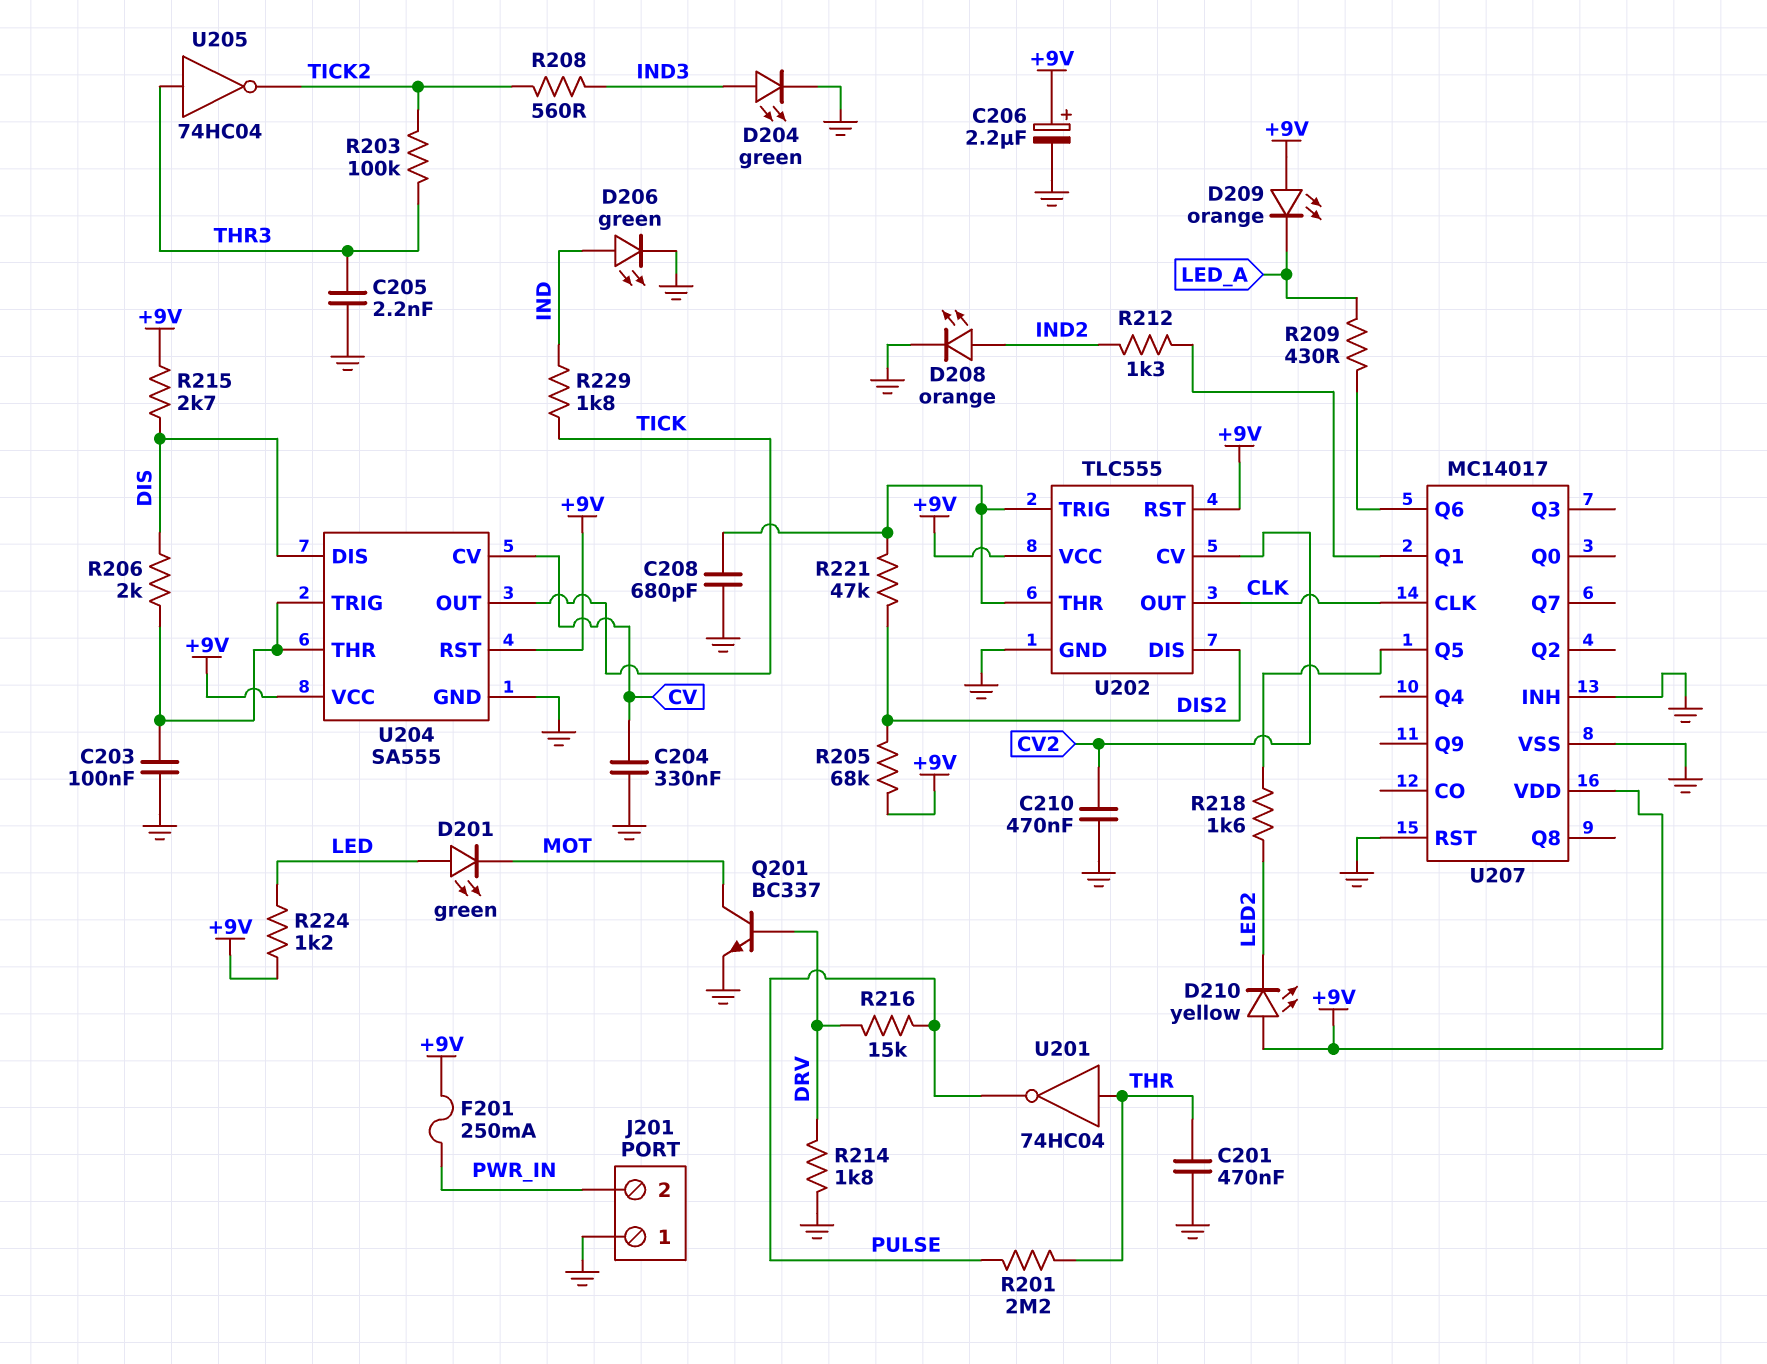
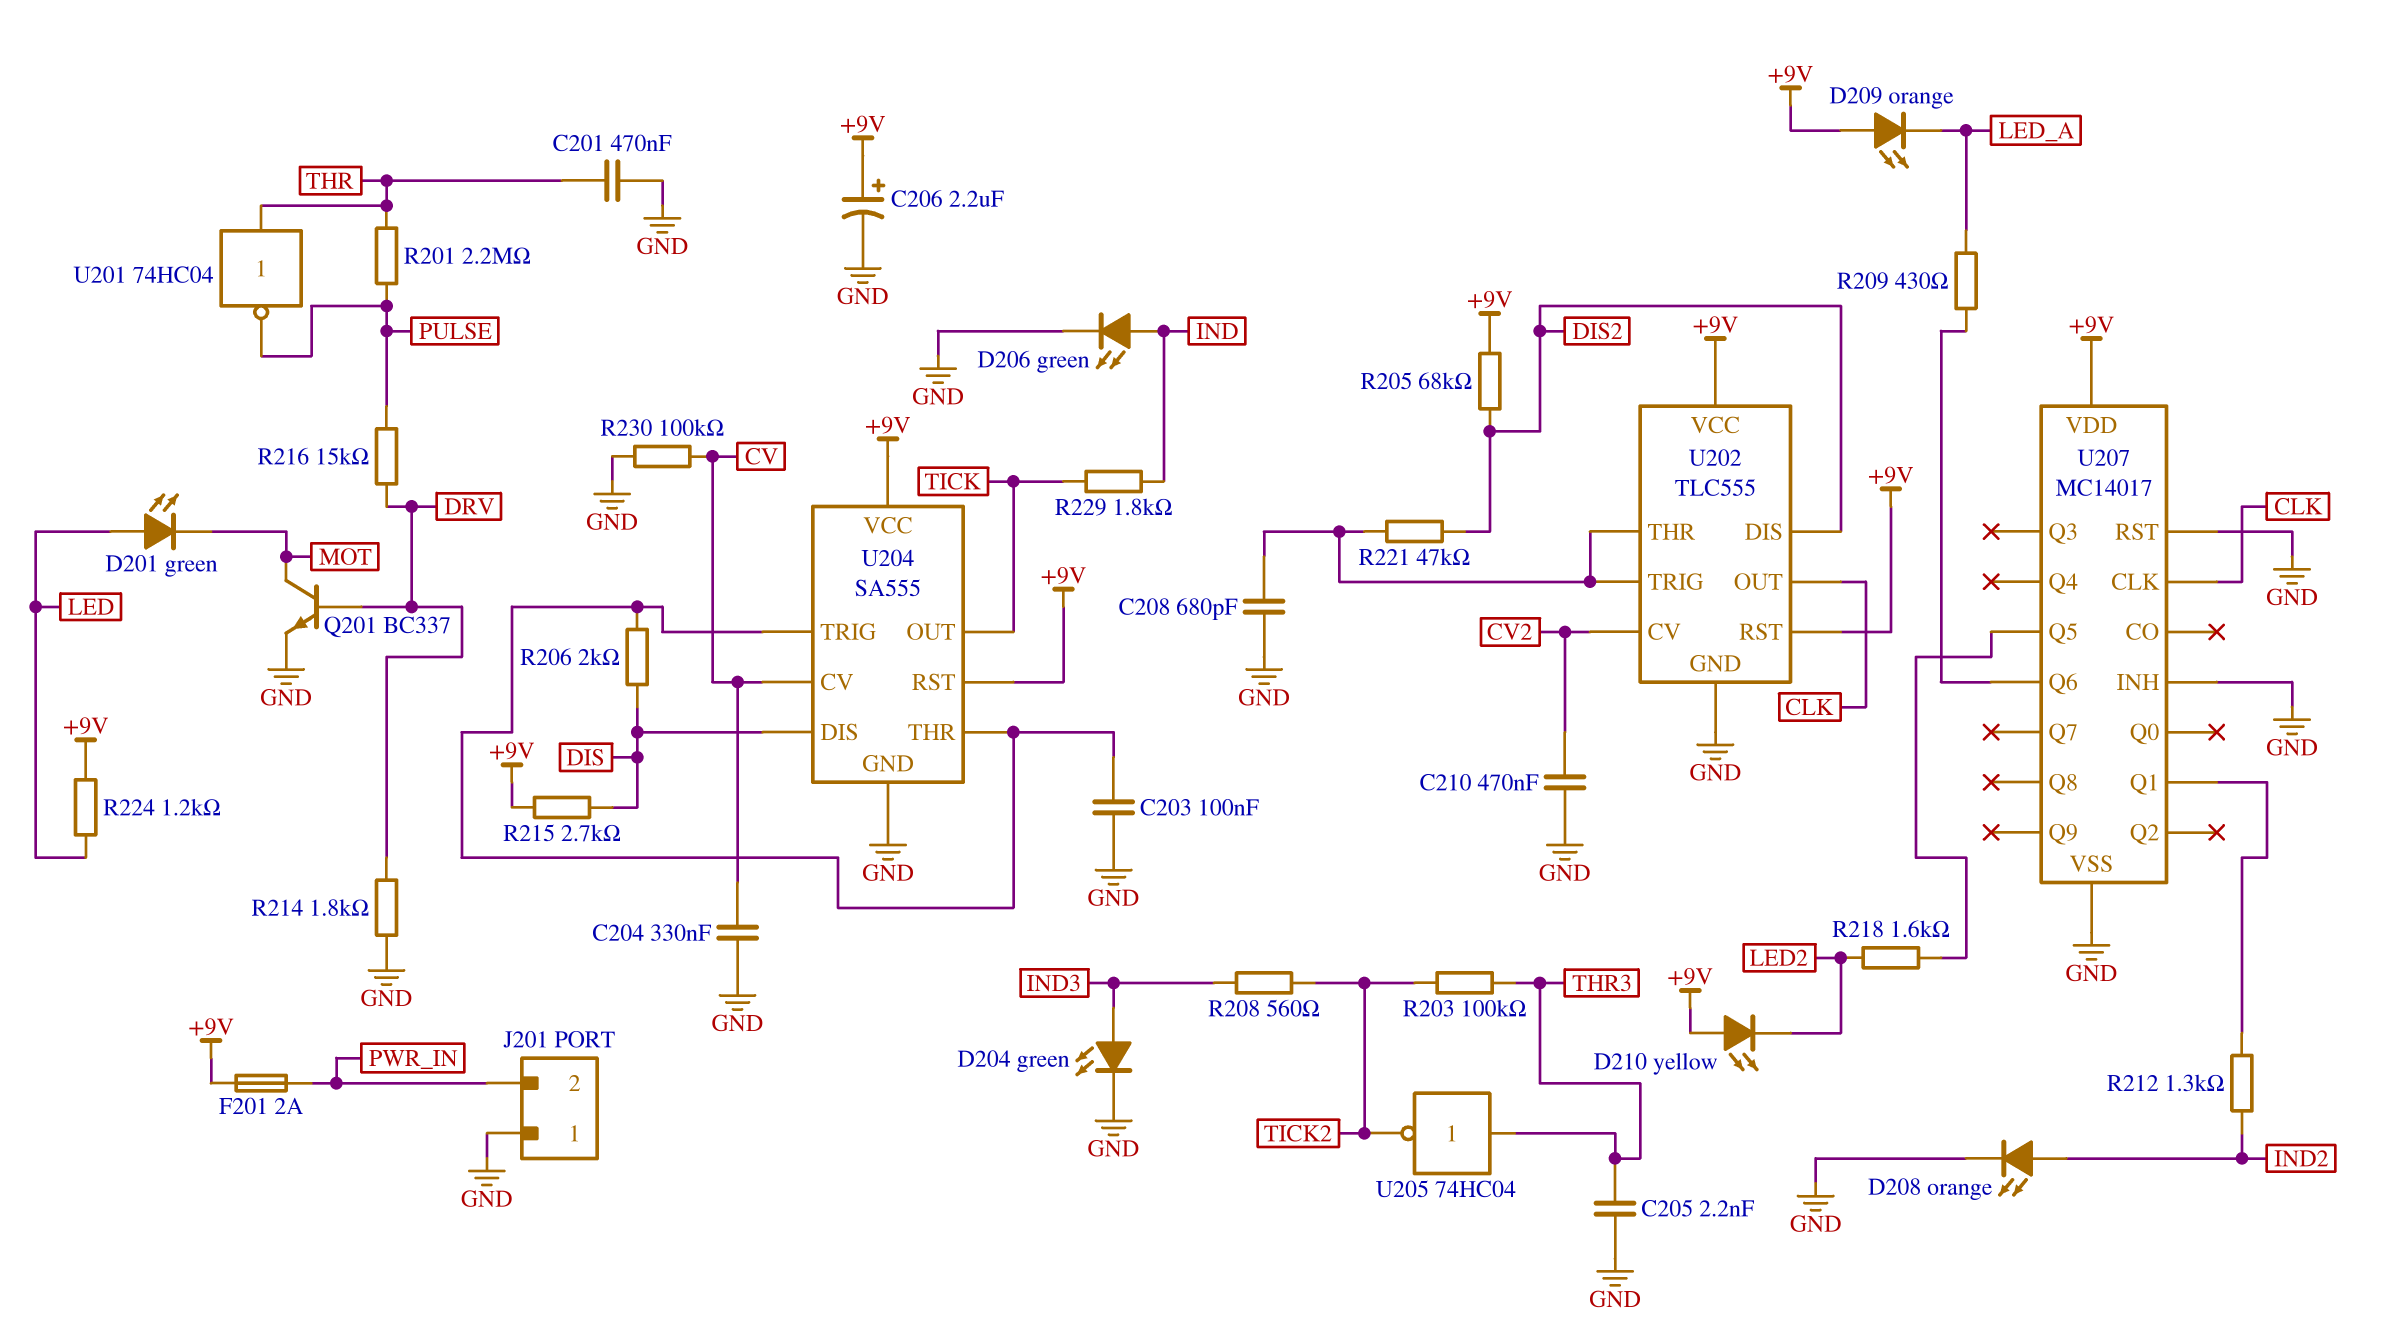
F201: 250mA (+9V, PWR_IN) -> 2A (+9V, PWR_IN)
R230: none -> 100k (CV, GND)

